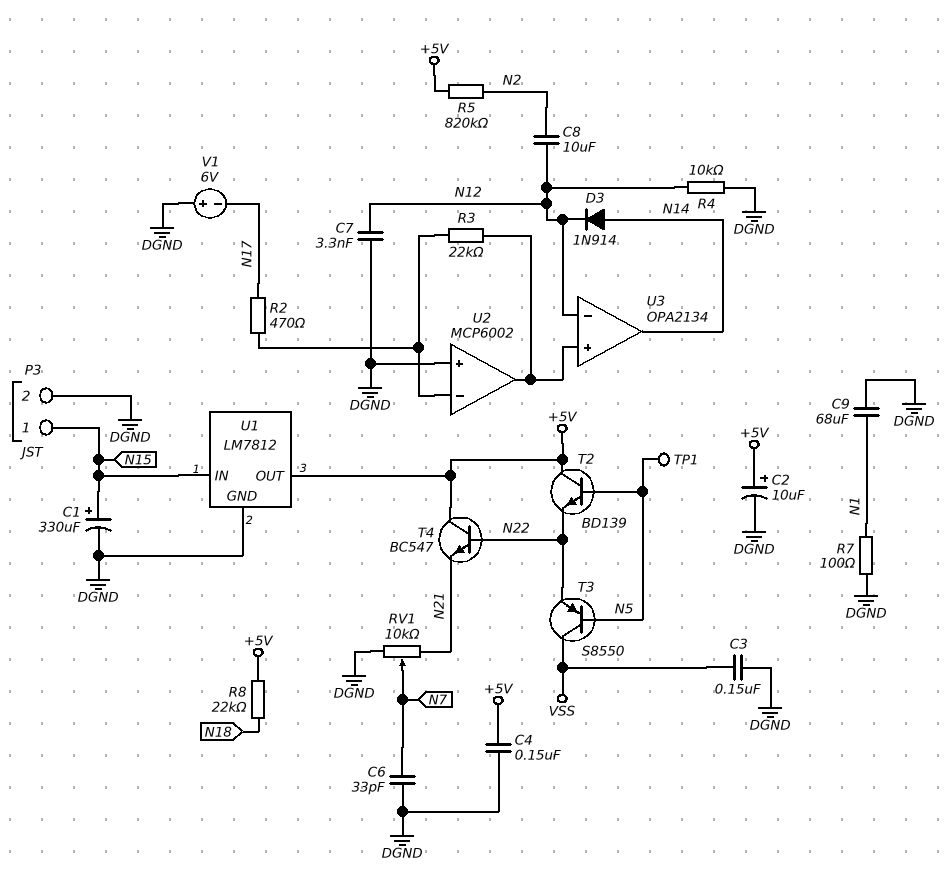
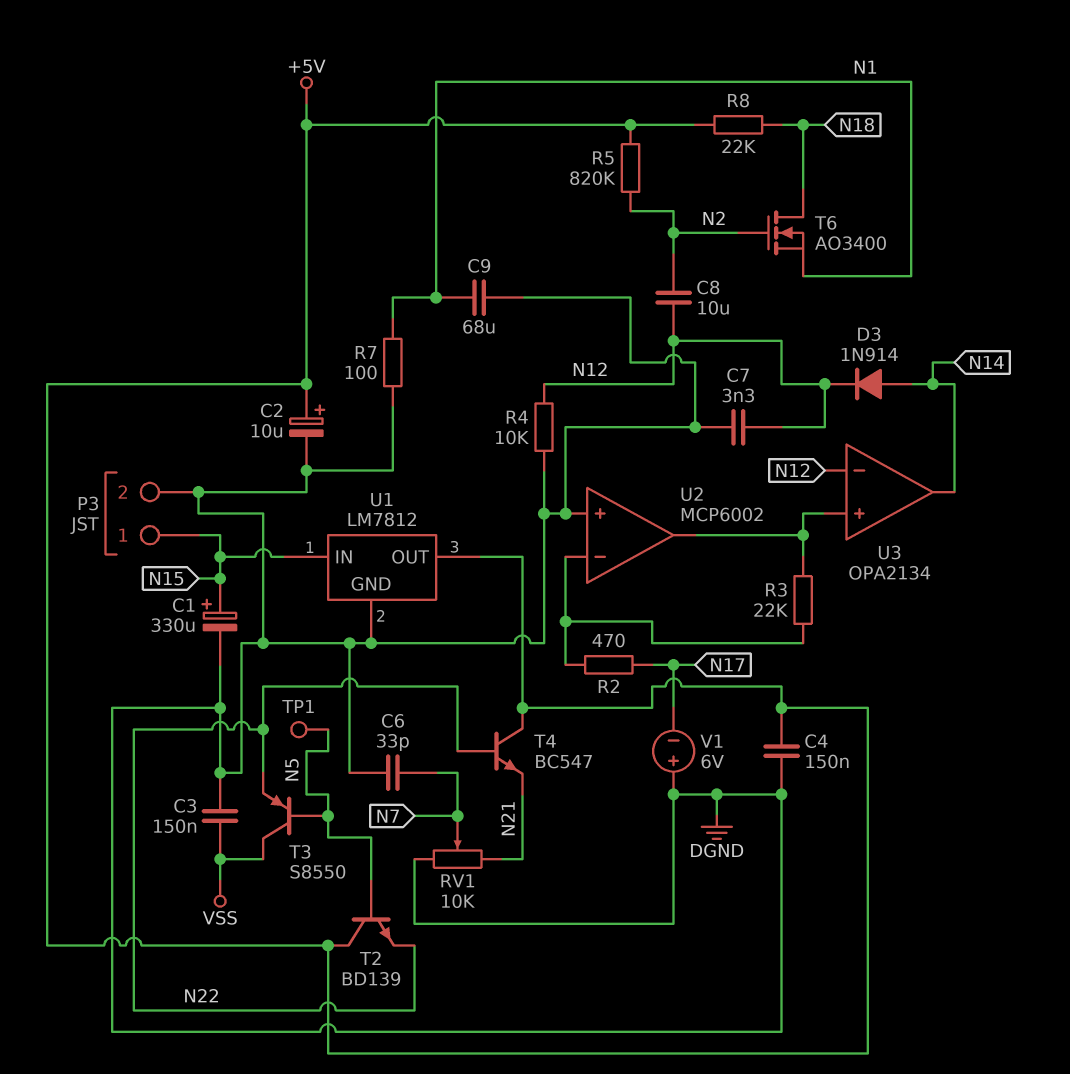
T6: none -> NMOS AO3400 (G N2, D N18, S N1)

